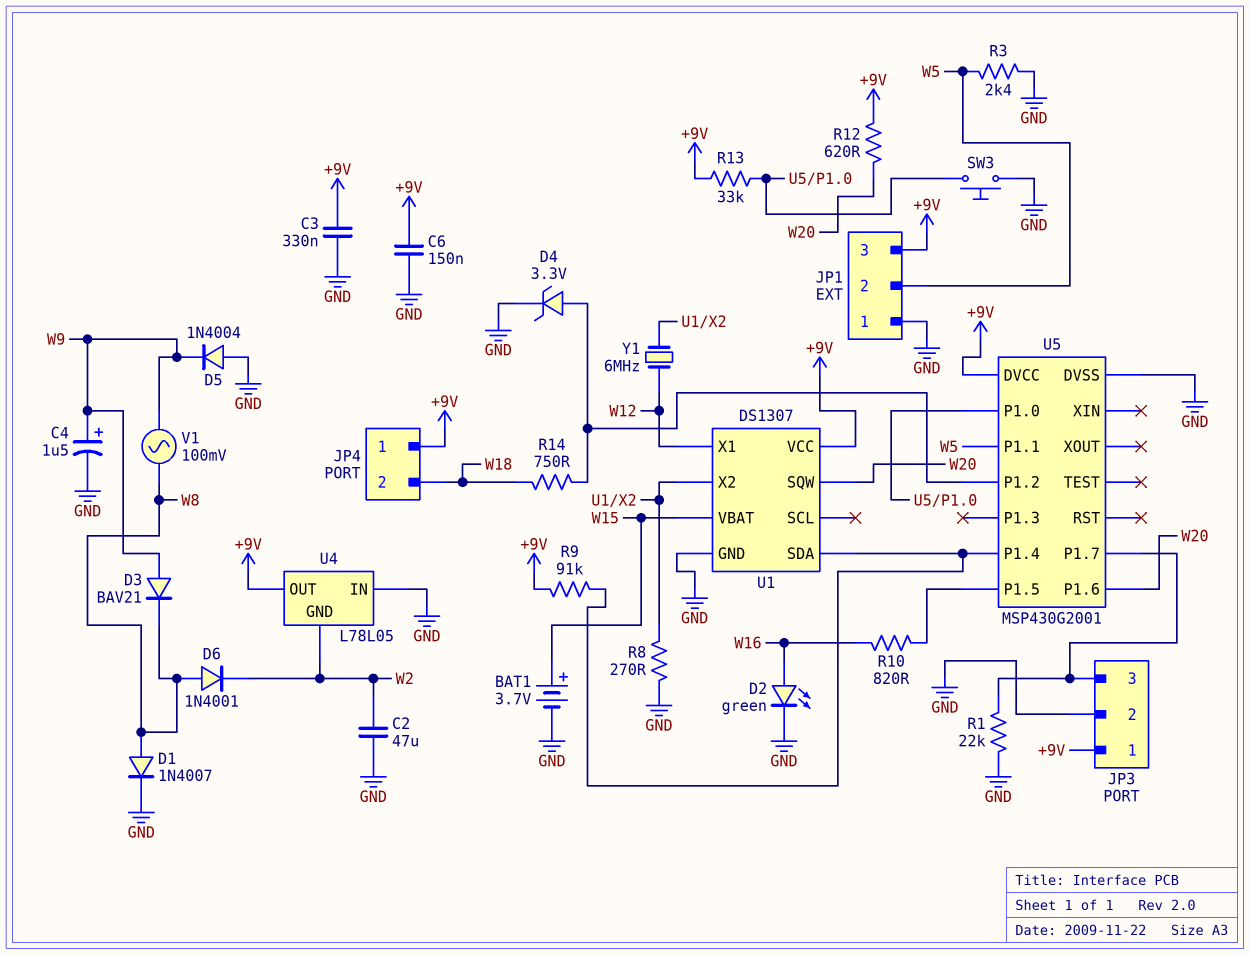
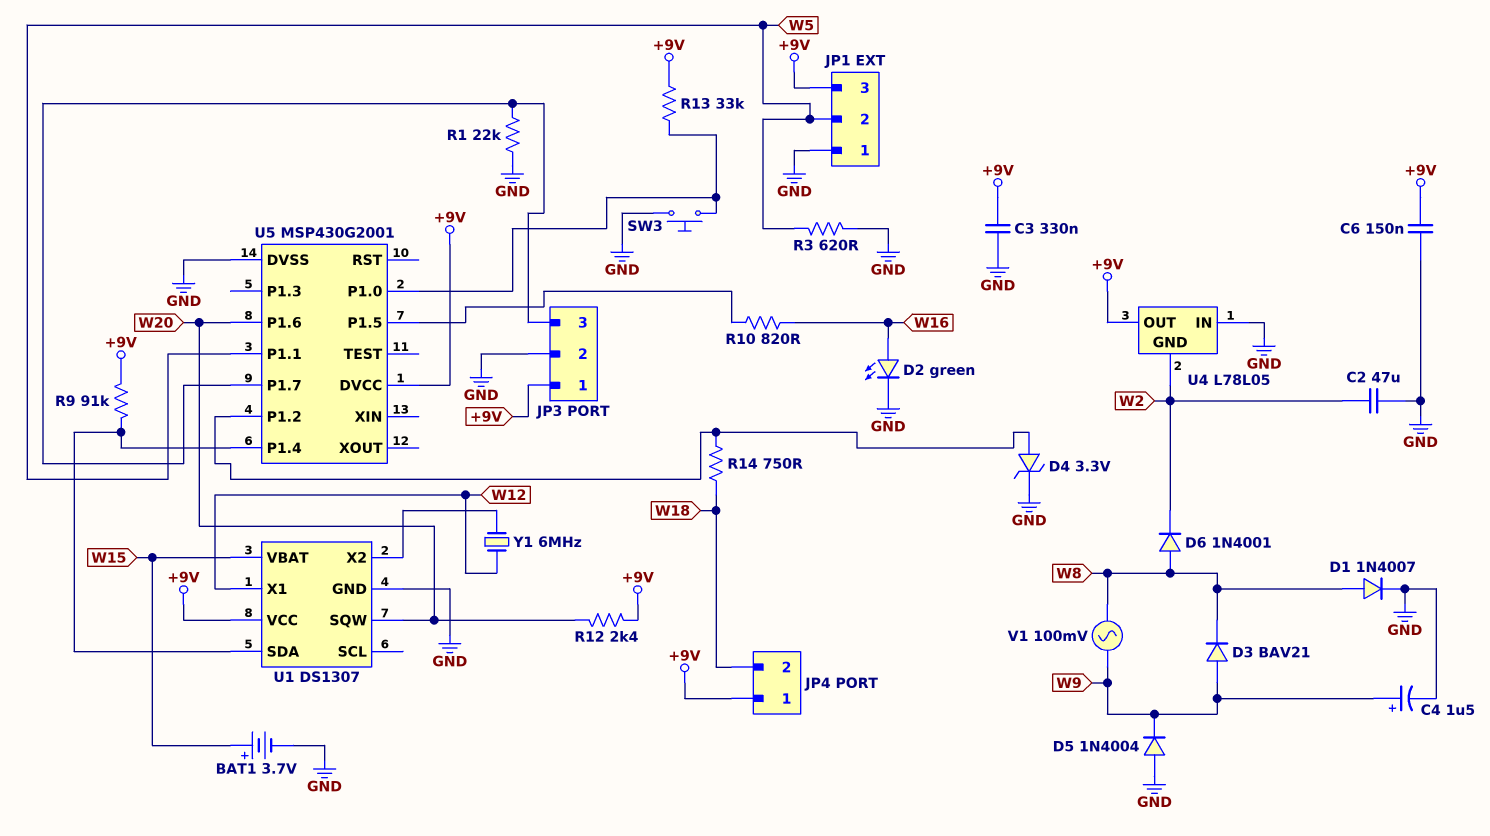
R3: 2.4k (GND, W5) -> 620 (GND, W5)
R8: 270 (GND, U1/X2) -> none
R12: 620 (+9V, W20) -> 2.4k (+9V, W20)

